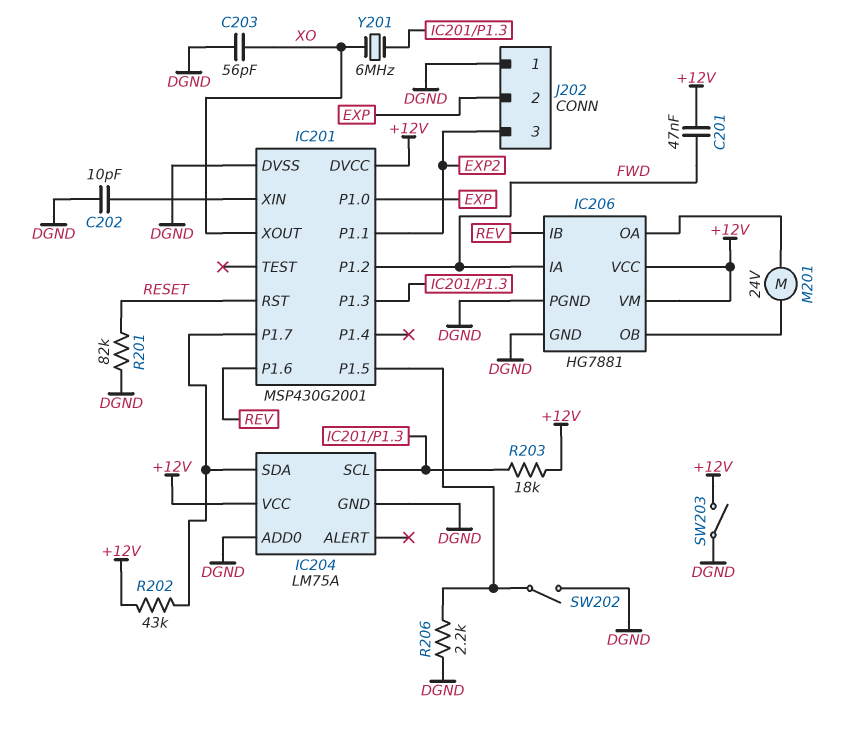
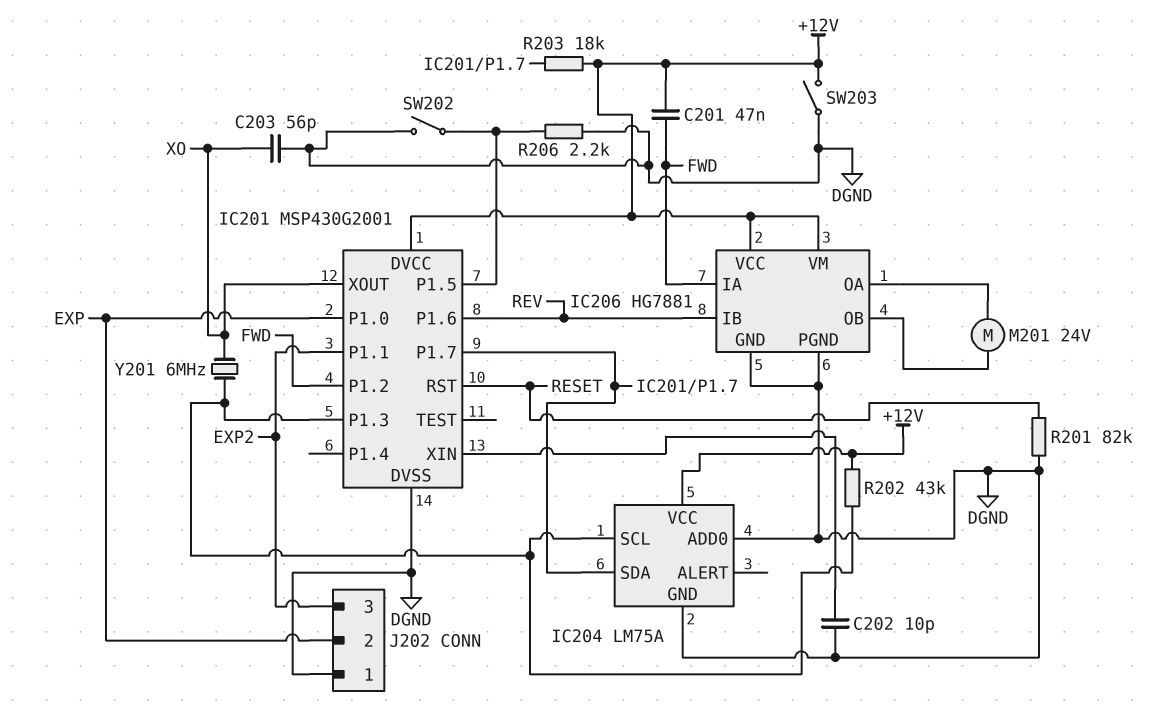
R202: 43k (+12V, IC201/P1.7) -> 43k (+12V, IC201/P1.3)
R203: 18k (+12V, IC201/P1.3) -> 18k (+12V, IC201/P1.7)

